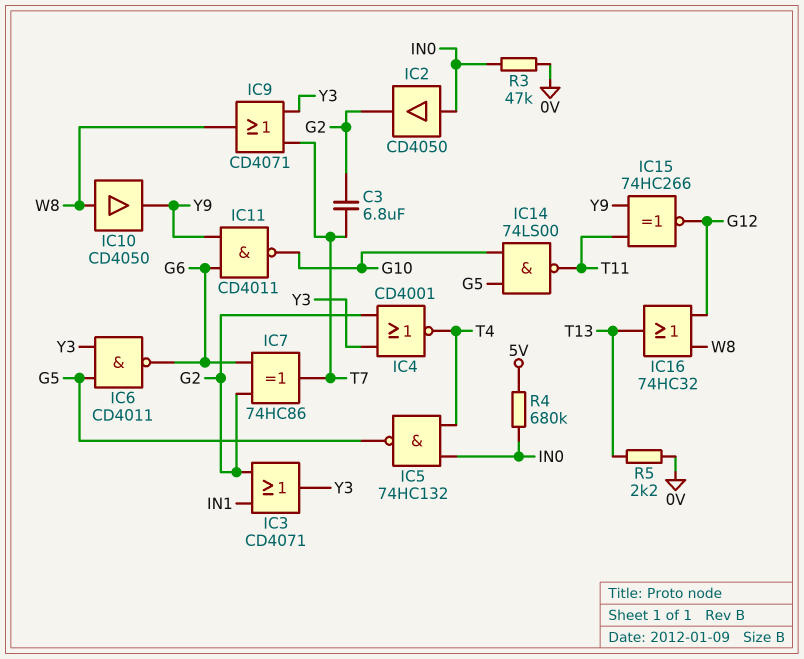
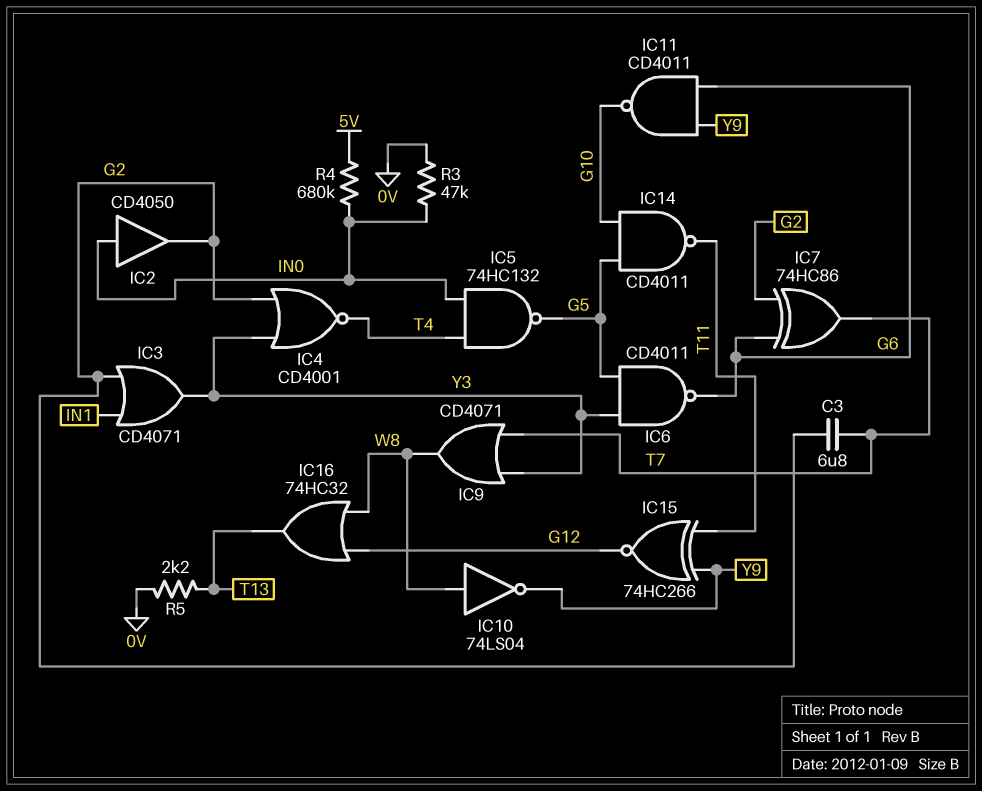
IC10: buffer CD4050 (in W8, out Y9) -> NOT 74LS04 (in W8, out Y9)
IC14: NAND 74LS00 (in G5, in G10, out T11) -> NAND CD4011 (in G5, in G10, out T11)

